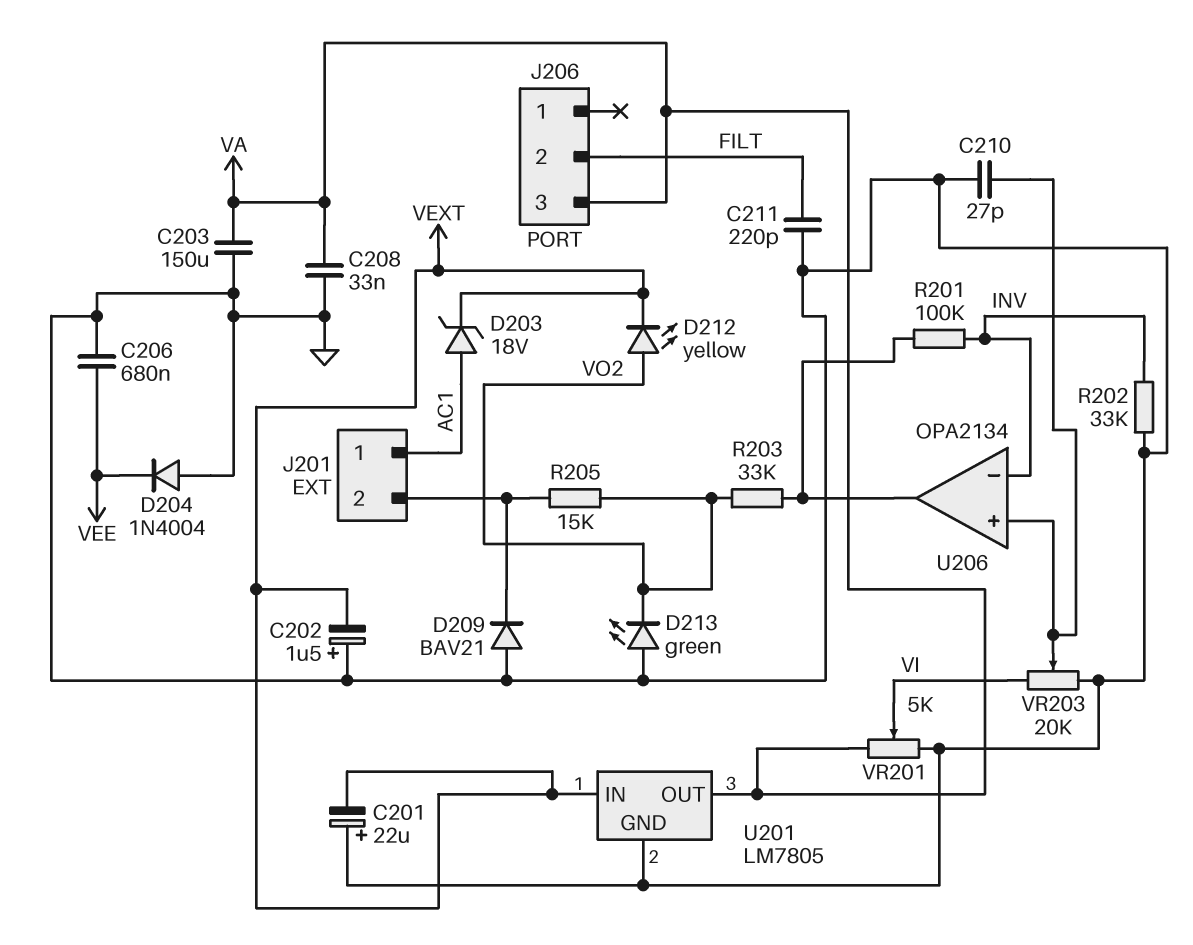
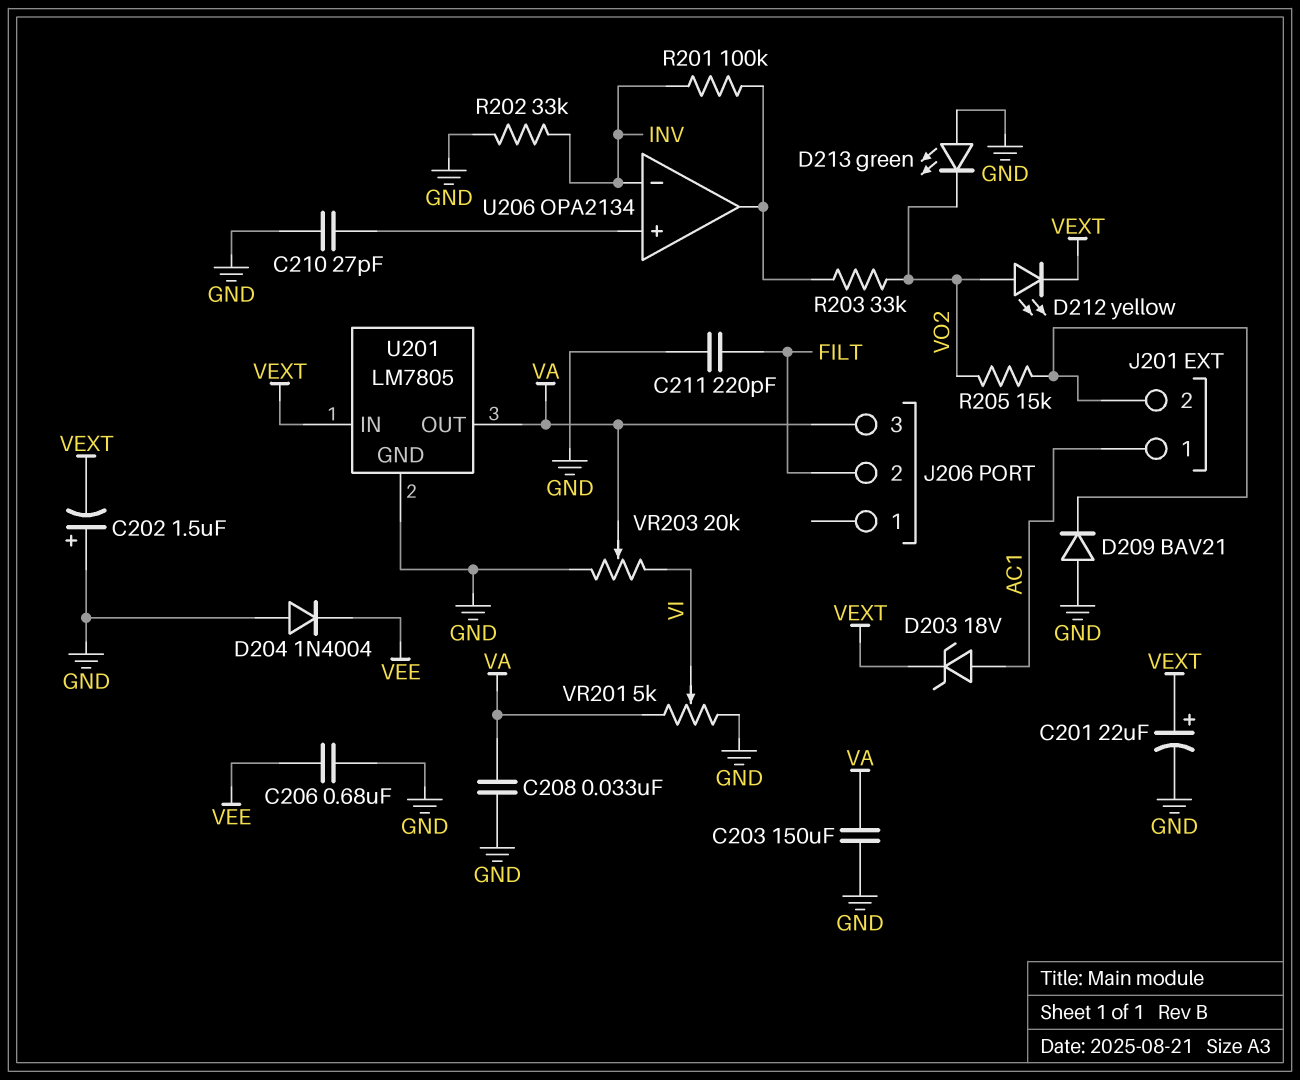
C201: 22uF (plus GND, minus VEXT) -> 22uF (plus VEXT, minus GND)
VR203: 20k (GND, VI, wiper U206/in+) -> 20k (GND, VI, wiper VA)

